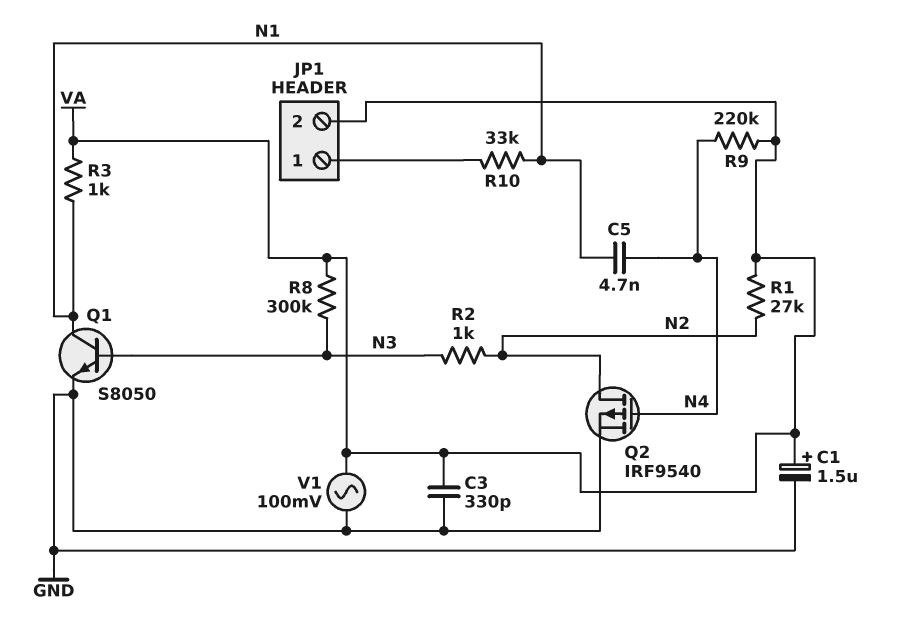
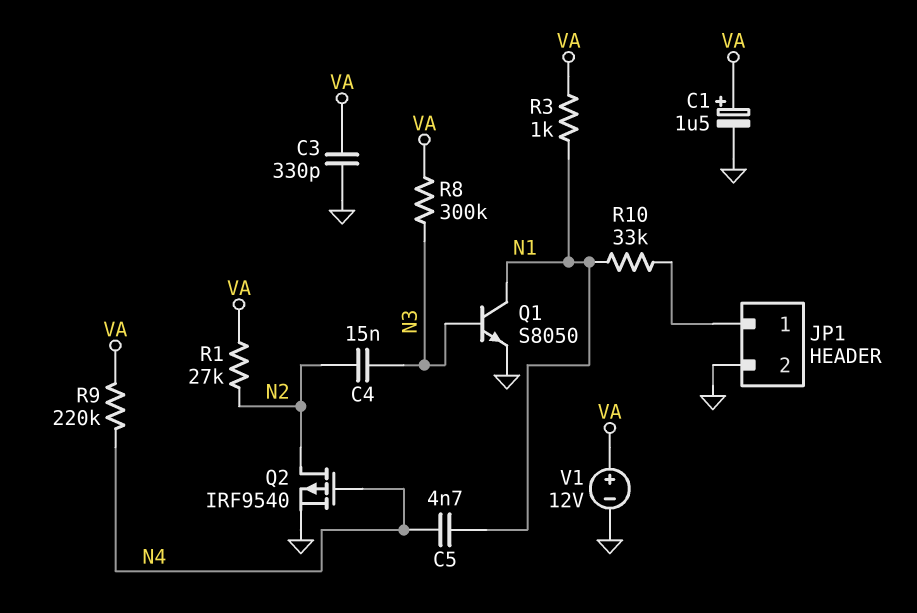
C4: none -> 15nF (N2, N3)
JP1 pin 2: VA -> GND
R2: 1k (N2, N3) -> none
V1: AC 100mV (GND, VA) -> 12V (plus VA, minus GND)

